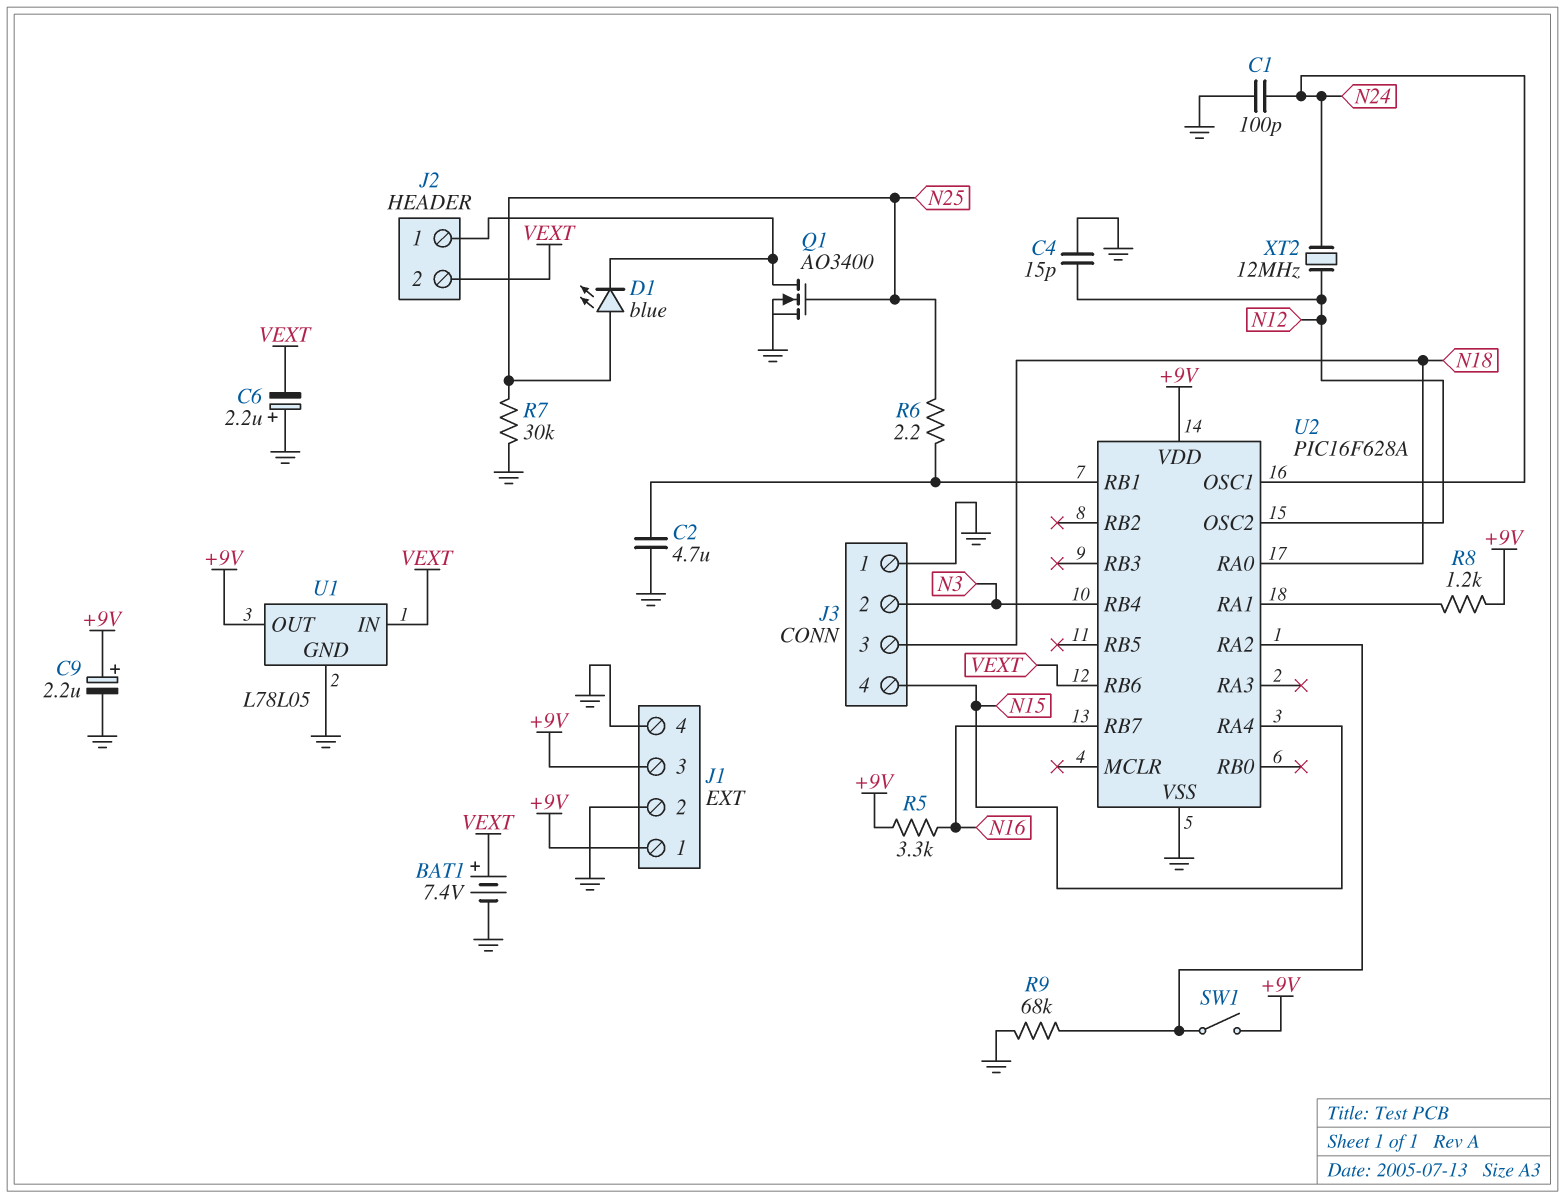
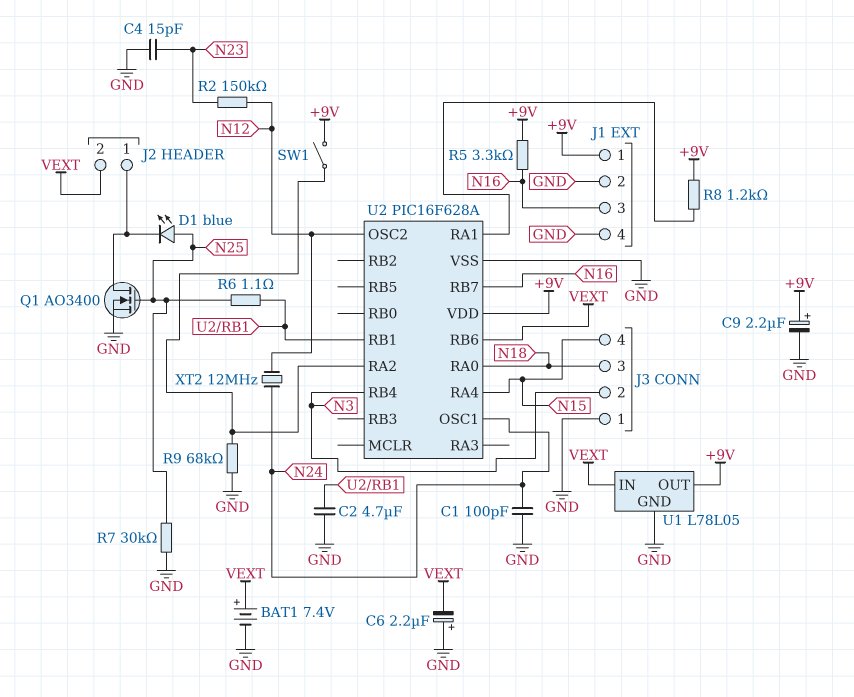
C4: 15pF (GND, N12) -> 15pF (GND, N23)
J1 pin 3: +9V -> N16
R2: none -> 150k (N12, N23)
R6: 2.2 (N25, U2/RB1) -> 1.1 (N25, U2/RB1)

